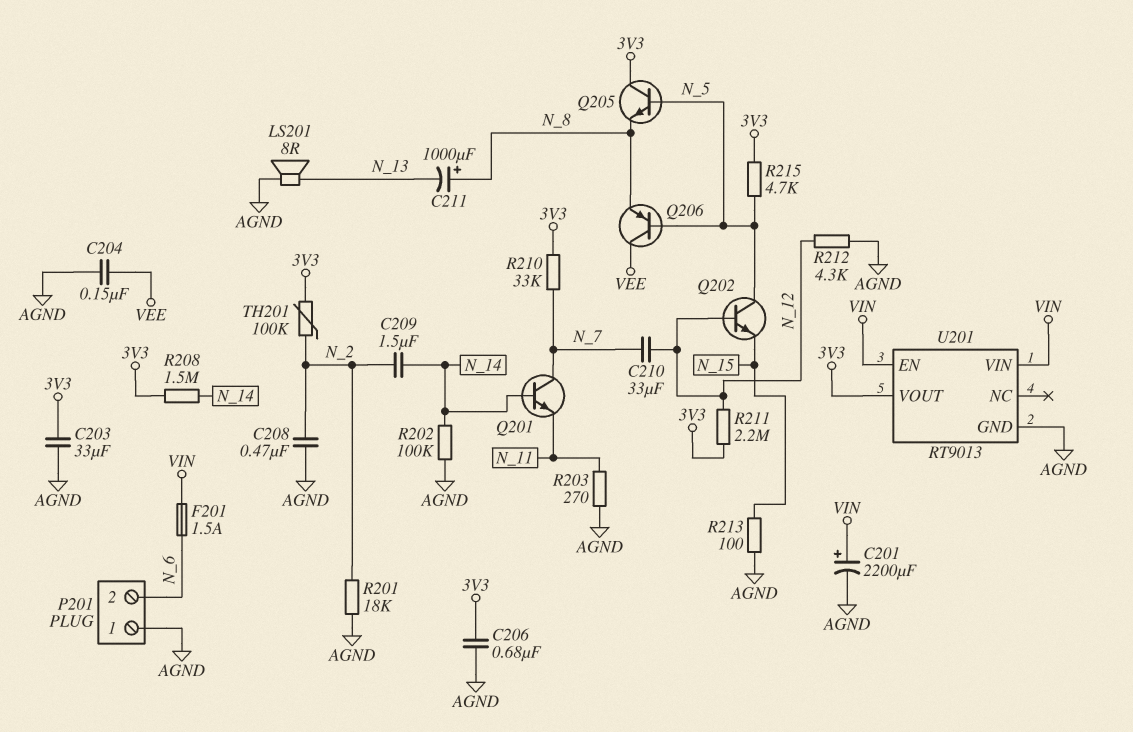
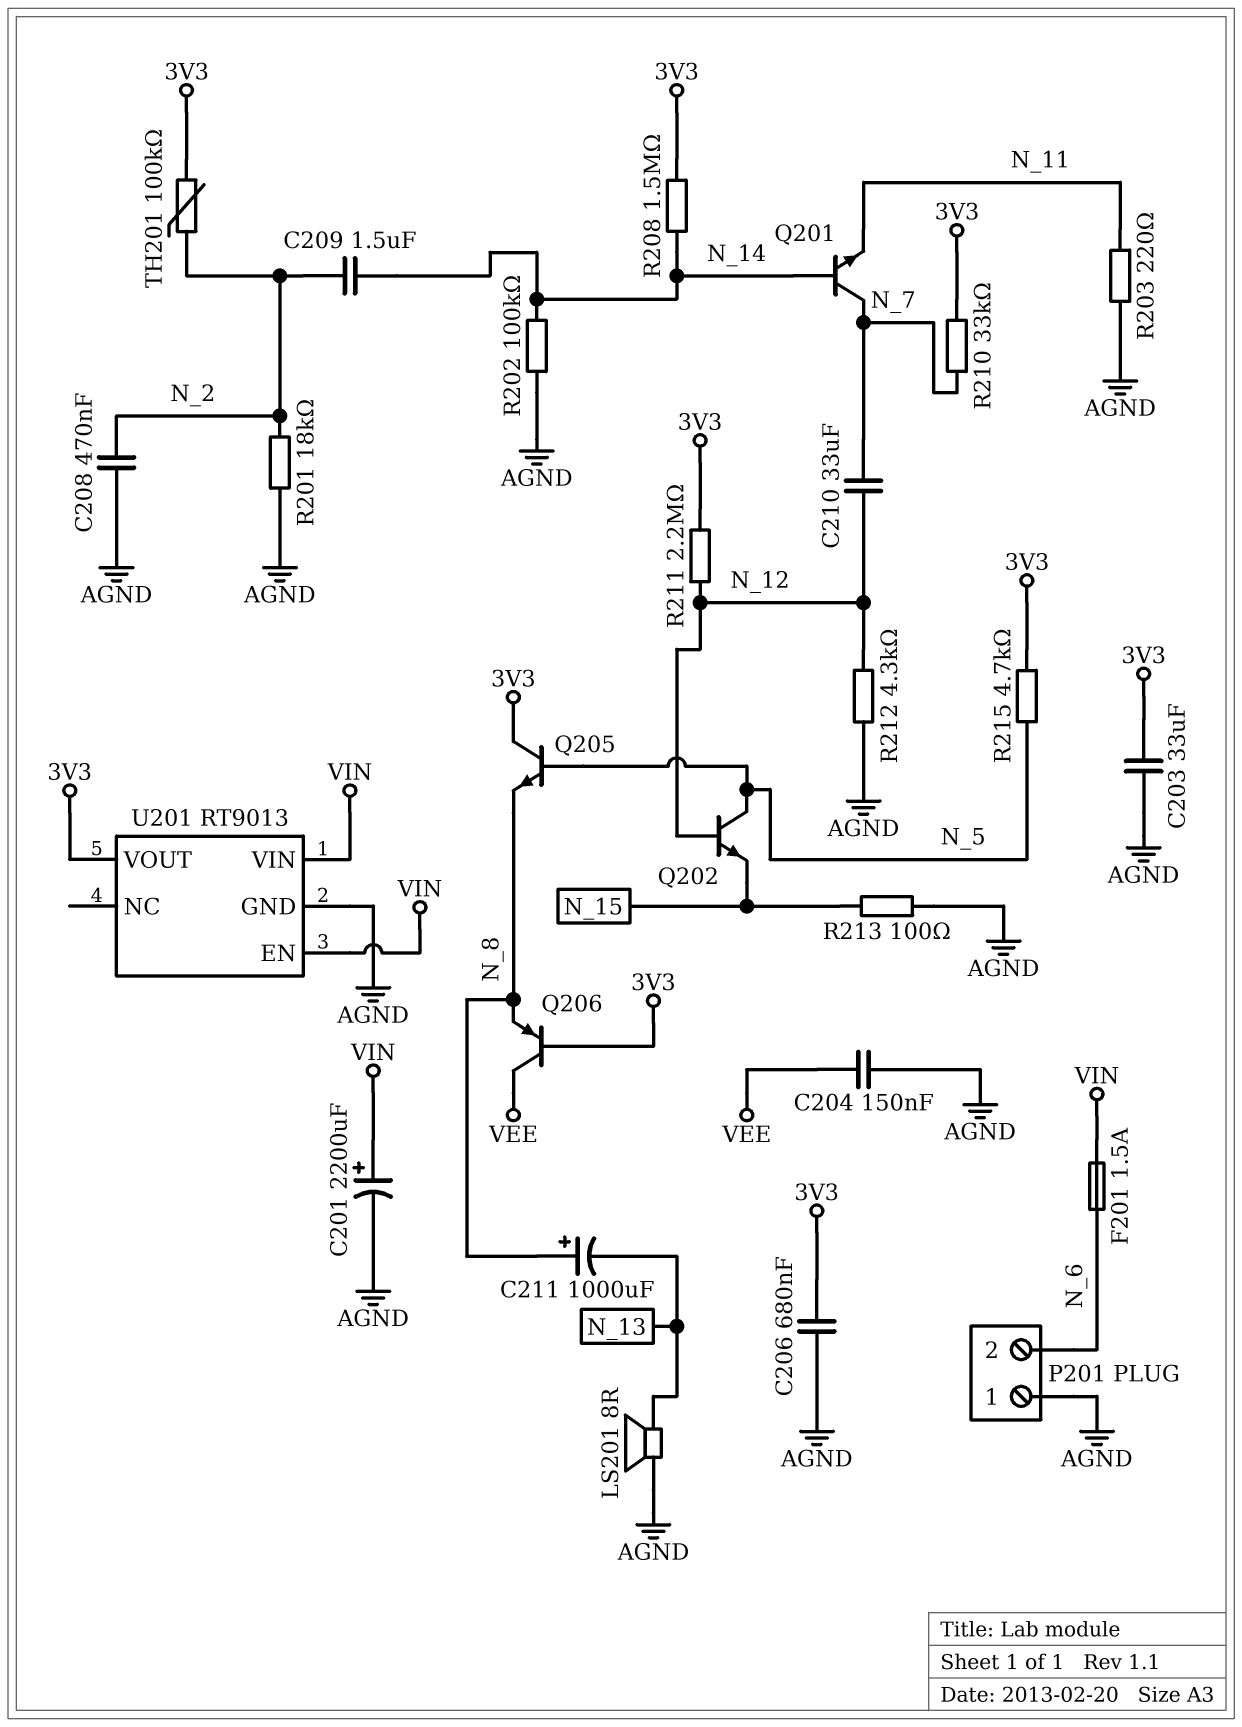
Q206: PNP (B N_5, C VEE, E N_8) -> PNP (B 3V3, C VEE, E N_8)
R203: 270 (AGND, N_11) -> 220 (AGND, N_11)

